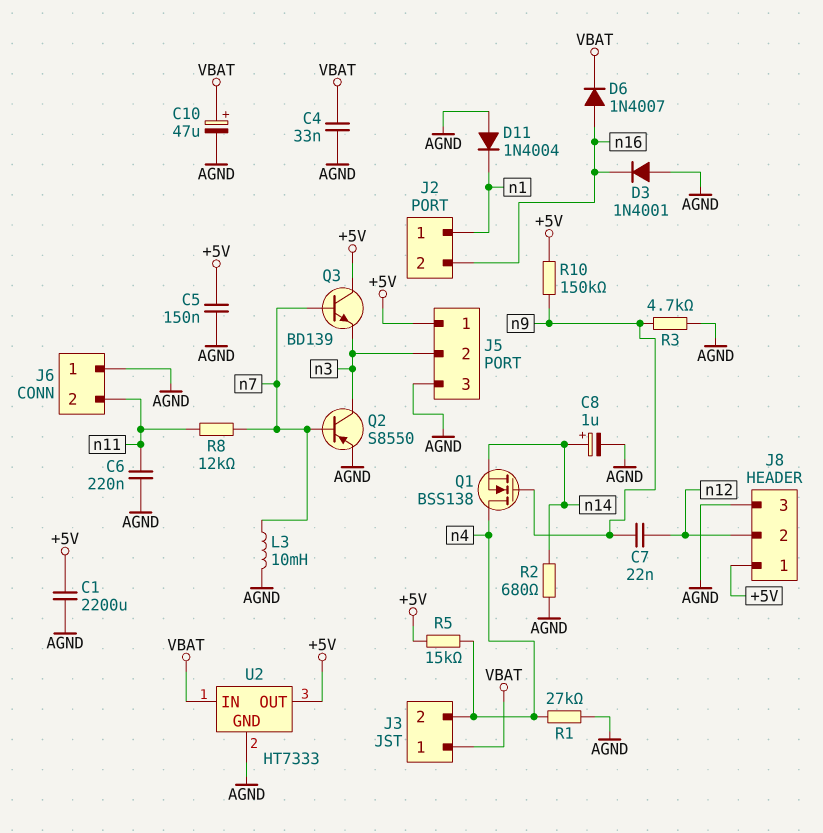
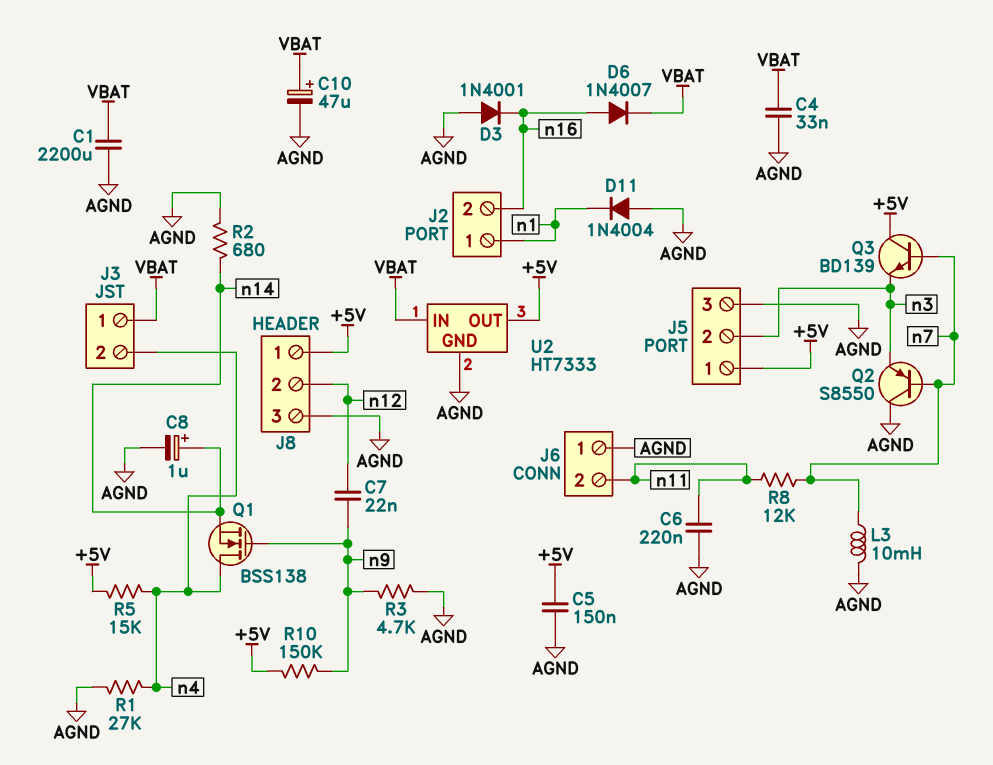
C1: 2200uF (+5V, AGND) -> 2200uF (AGND, VBAT)
Q2: PNP S8550 (B n7, C n3, E AGND) -> PNP S8550 (B n7, C AGND, E n3)

